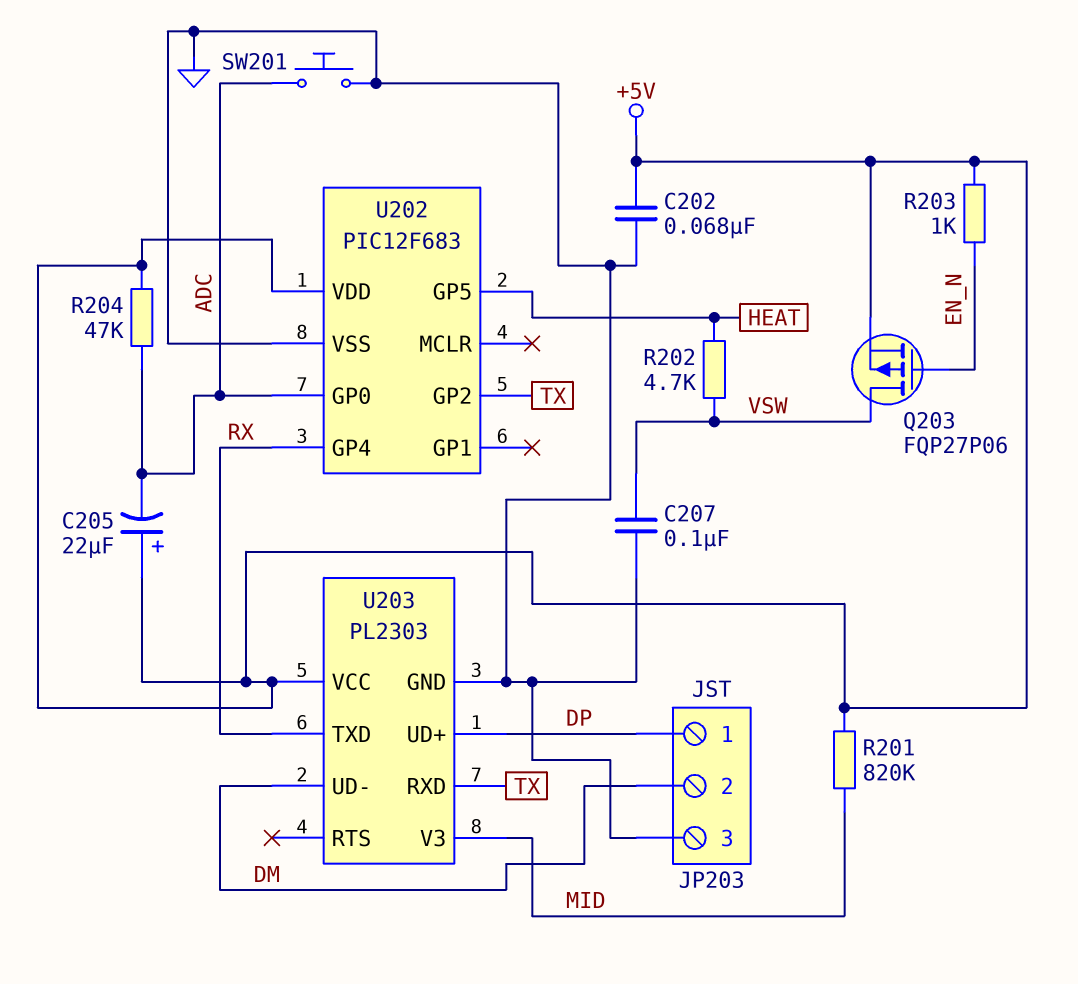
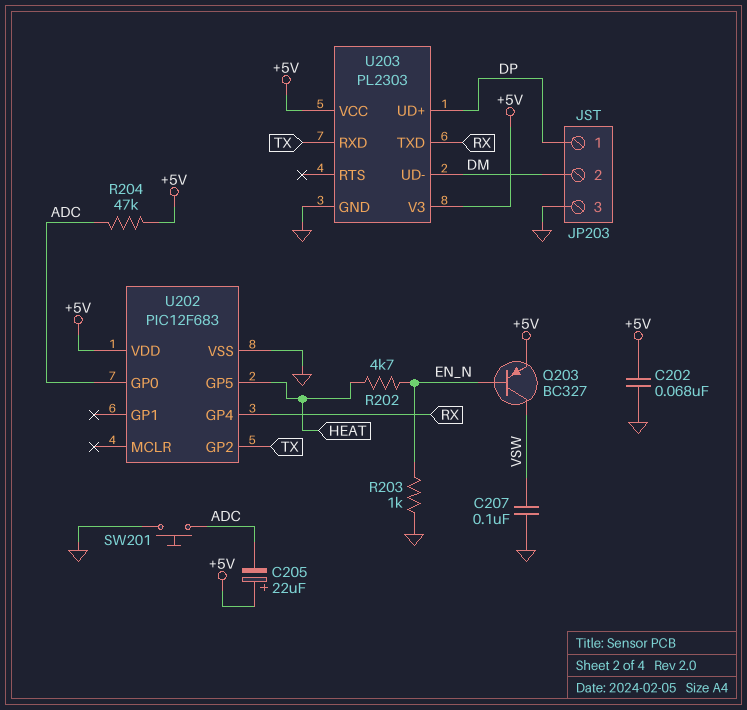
Q203: PMOS FQP27P06 (G EN_N, D VSW, S +5V) -> PNP BC327 (B EN_N, C VSW, E +5V)
R201: 820k (+5V, MID) -> none
R202: 4.7k (HEAT, VSW) -> 4.7k (EN_N, HEAT)
R203: 1k (+5V, EN_N) -> 1k (EN_N, GND)
U203 pin V3: MID -> +5V

